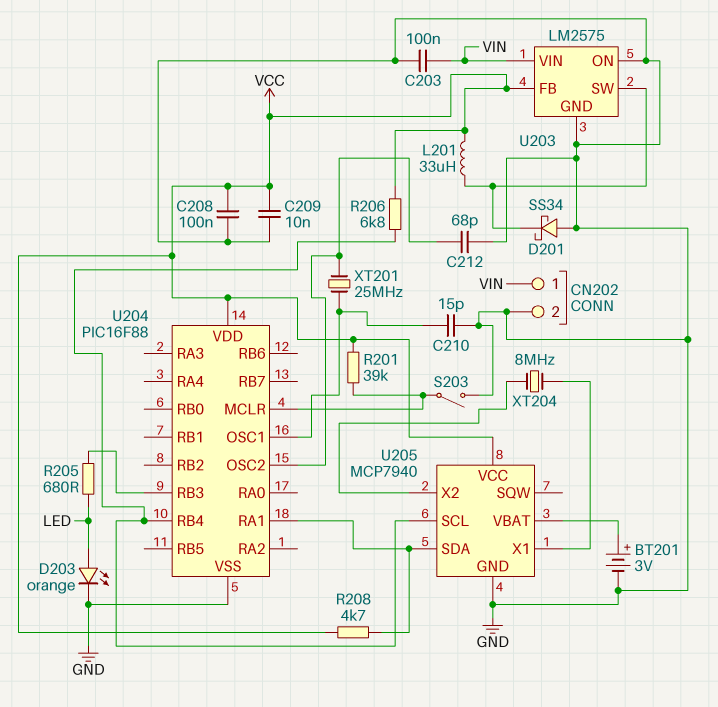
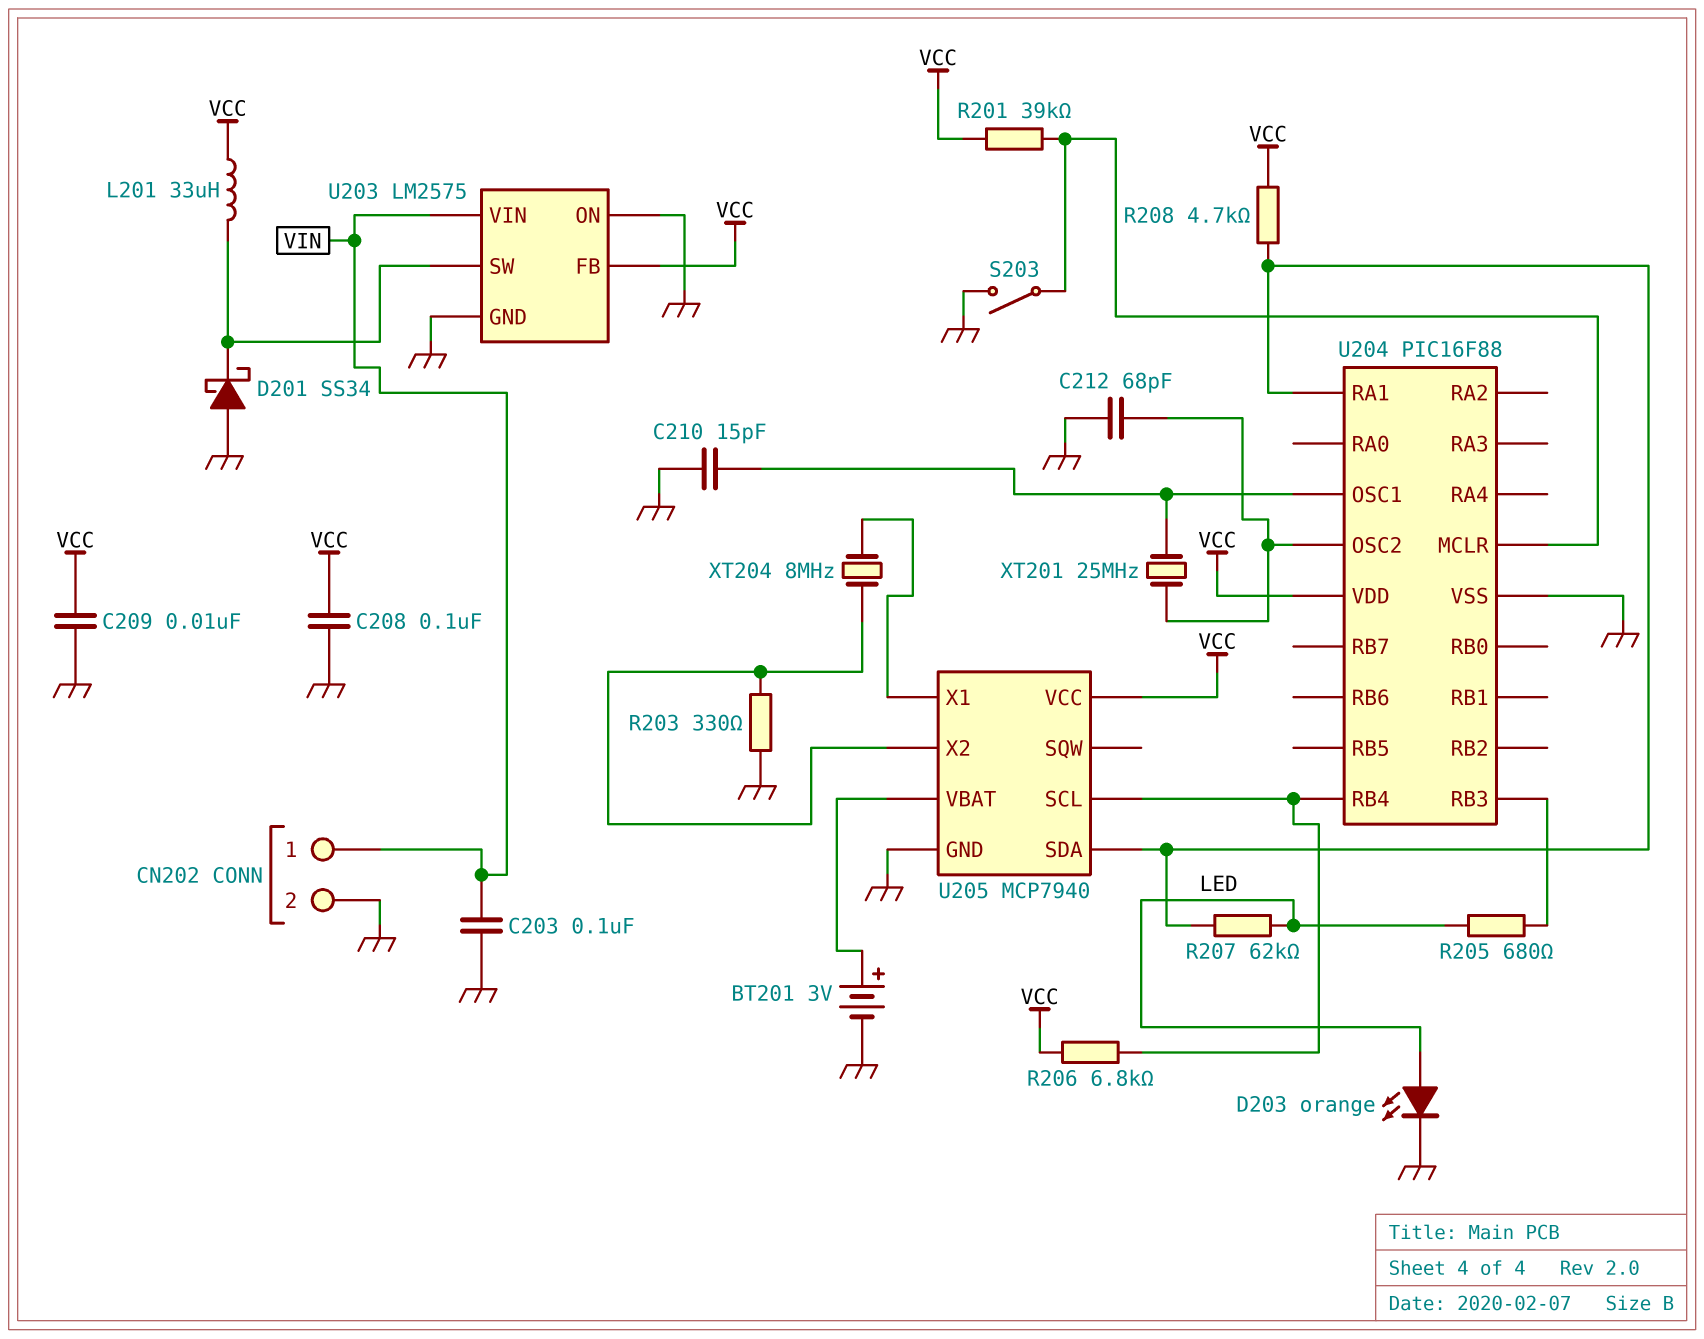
R203: none -> 330 (GND, U205/X2)
R207: none -> 62k (LED, U204/RA1)

